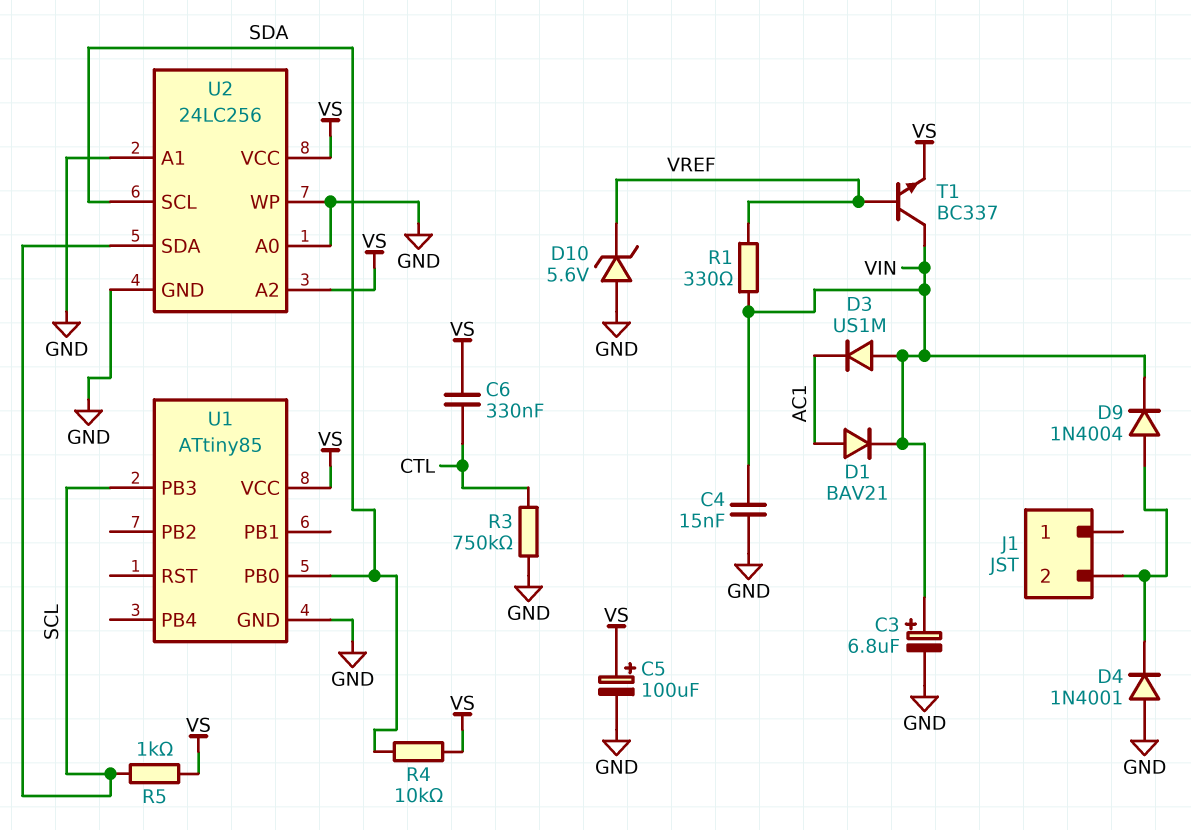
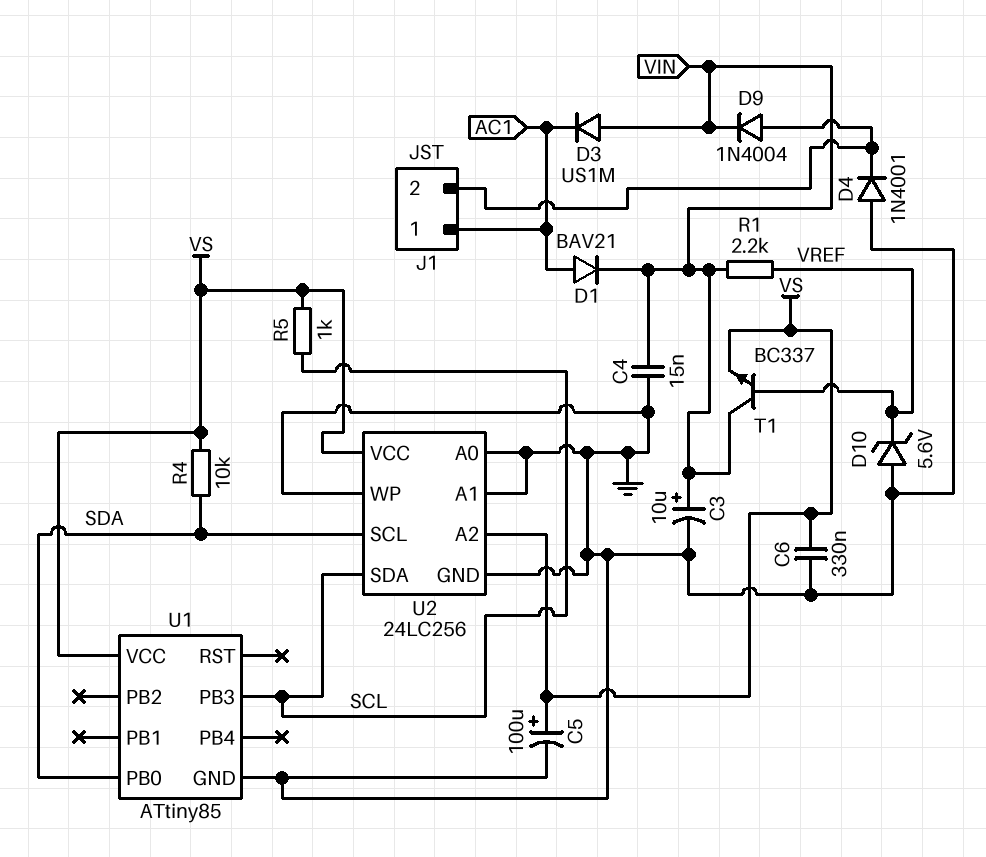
C3: 6.8uF (plus VIN, minus GND) -> 10uF (plus VIN, minus GND)
C6: 330nF (CTL, VS) -> 330nF (GND, VS)
J1 pin 1: none -> AC1
R1: 330 (VIN, VREF) -> 2.2k (VIN, VREF)
R3: 750k (CTL, GND) -> none

